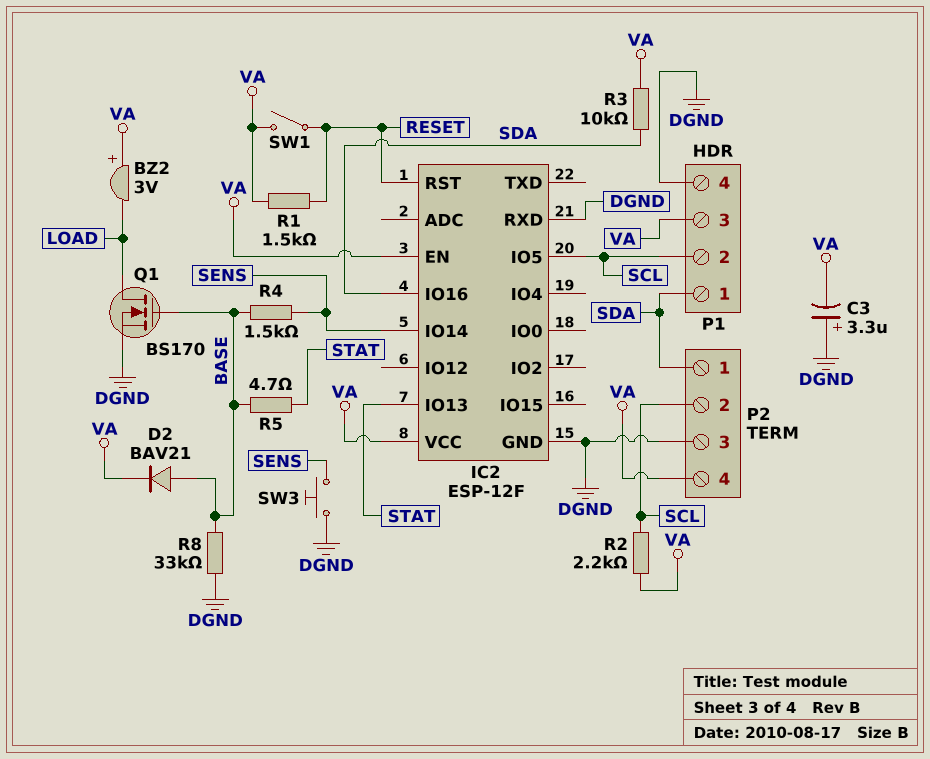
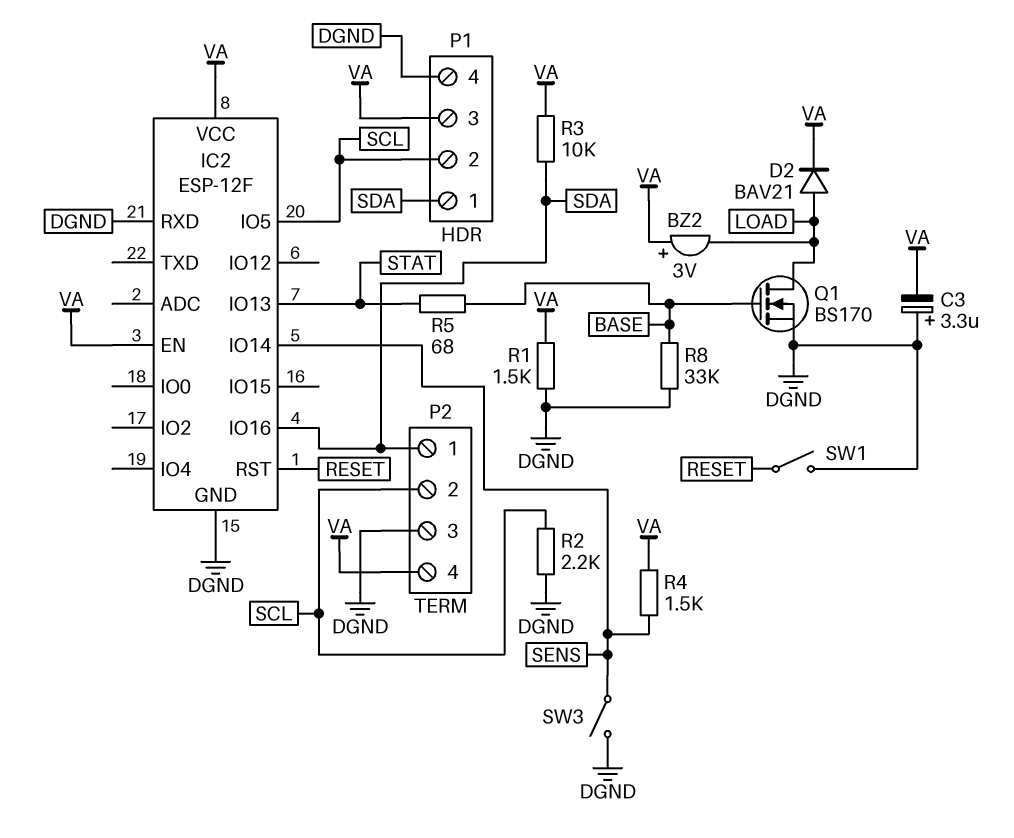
D2: diode BAV21 (A BASE, K VA) -> diode BAV21 (A LOAD, K VA)
R1: 1.5k (RESET, VA) -> 1.5k (DGND, VA)
R2: 2.2k (SCL, VA) -> 2.2k (DGND, SCL)
R4: 1.5k (BASE, SENS) -> 1.5k (SENS, VA)
R5: 4.7 (BASE, STAT) -> 68 (BASE, STAT)
SW1: switch (RESET, VA) -> switch (DGND, RESET)
SW3: button (DGND, SENS) -> switch (DGND, SENS)

